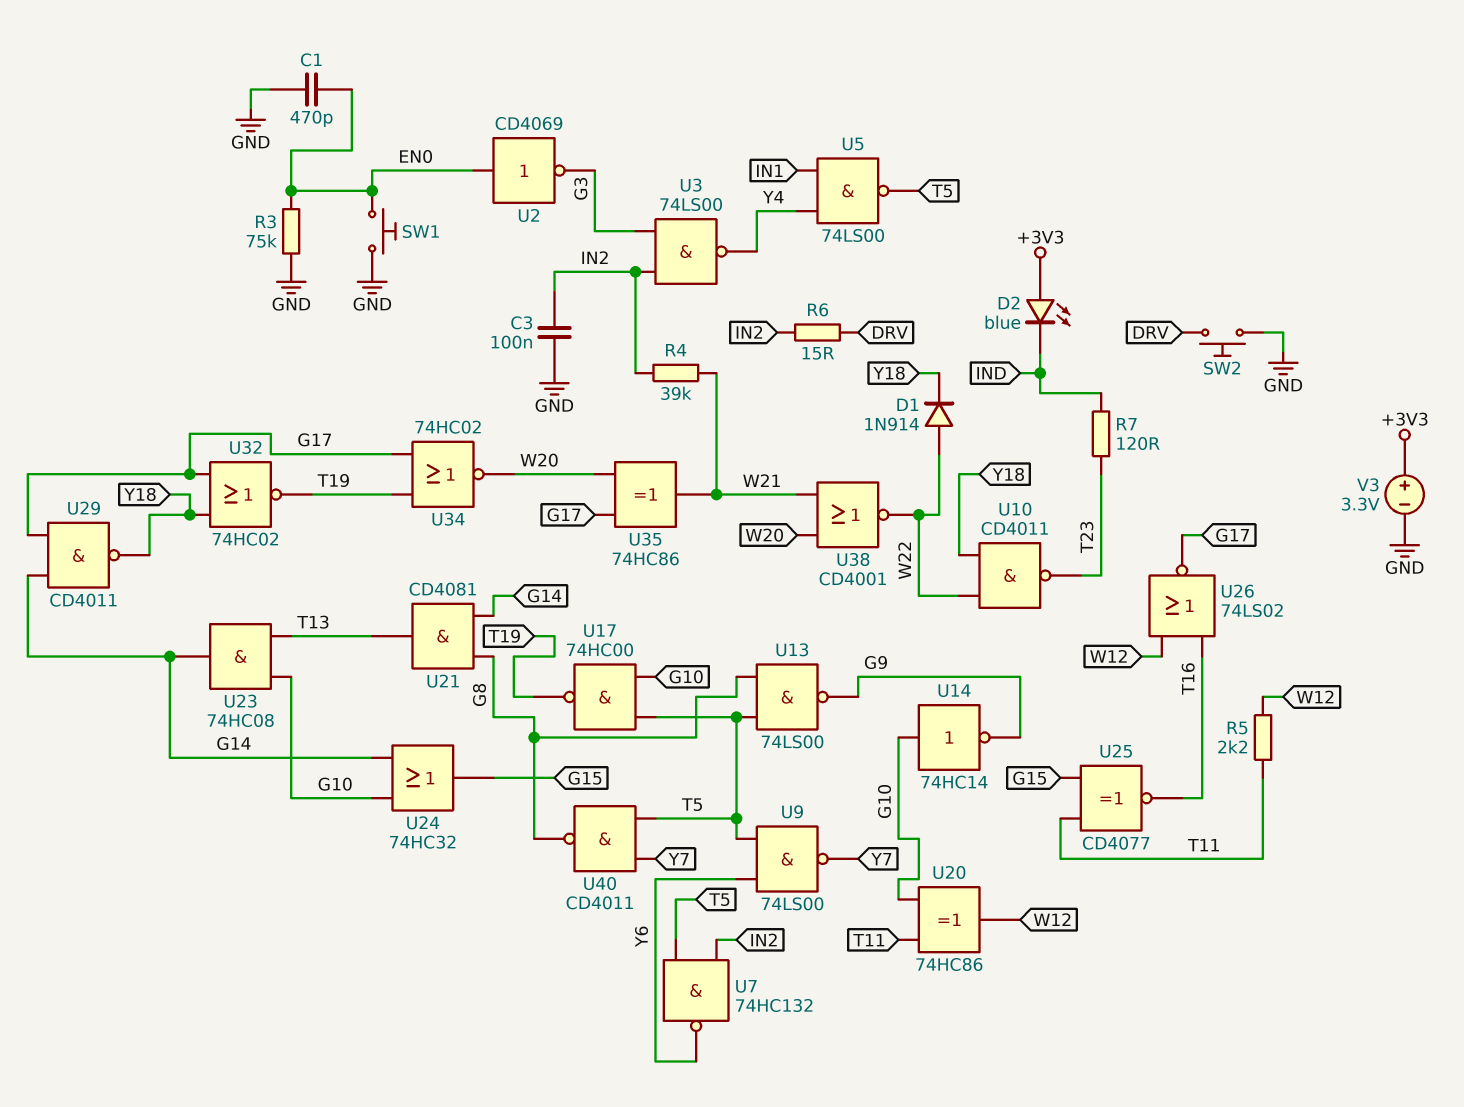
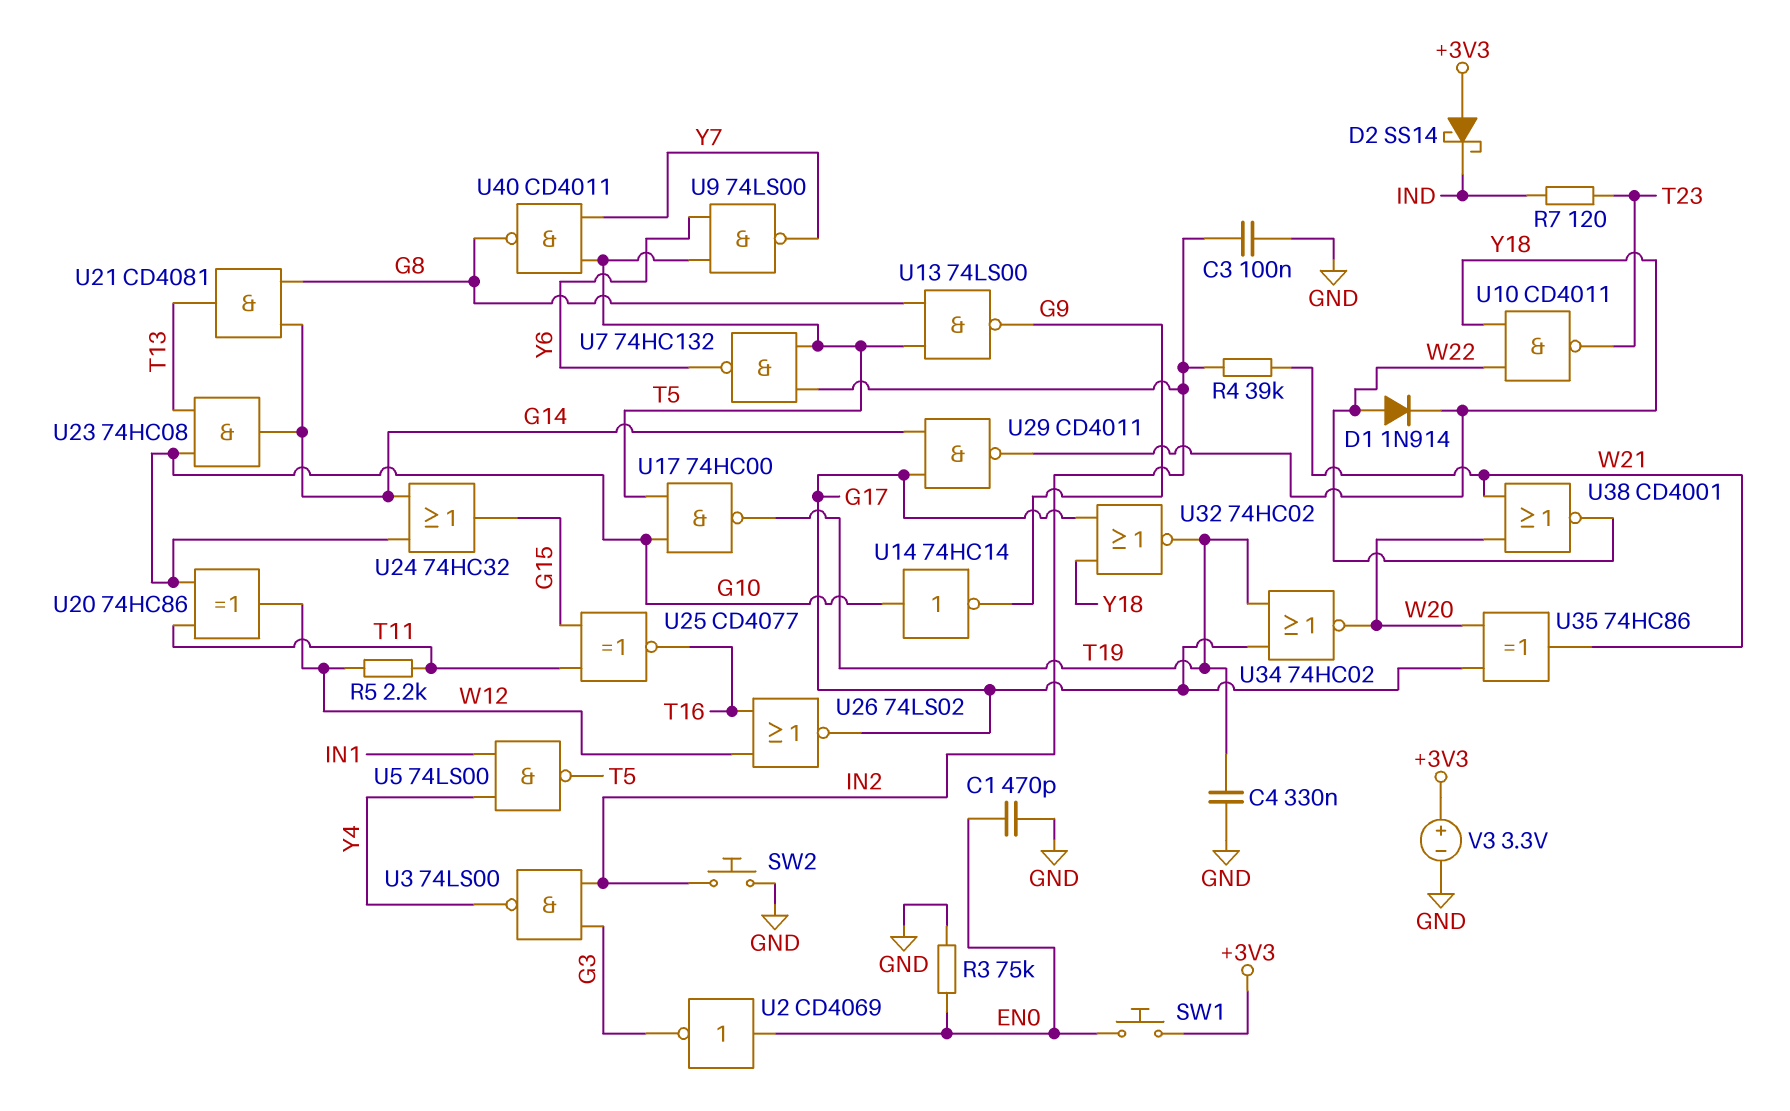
C4: none -> 330nF (GND, T19)
D2: LED blue (A +3V3, K IND) -> schottky SS14 (A +3V3, K IND)
R6: 15 (DRV, IN2) -> none
SW1: button (EN0, GND) -> button (+3V3, EN0)
SW2: button (DRV, GND) -> button (GND, IN2)

